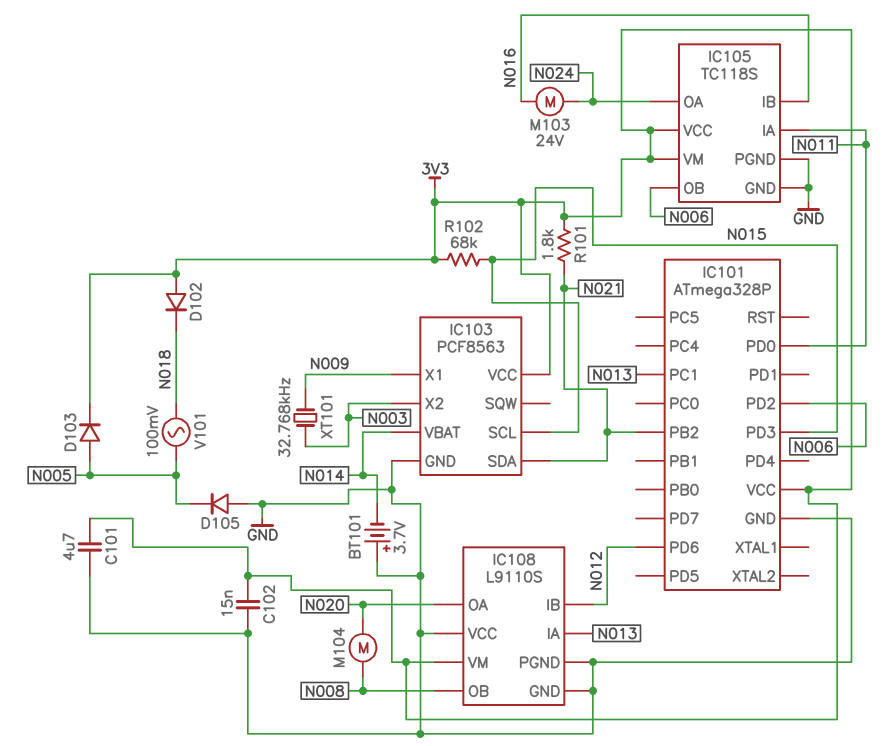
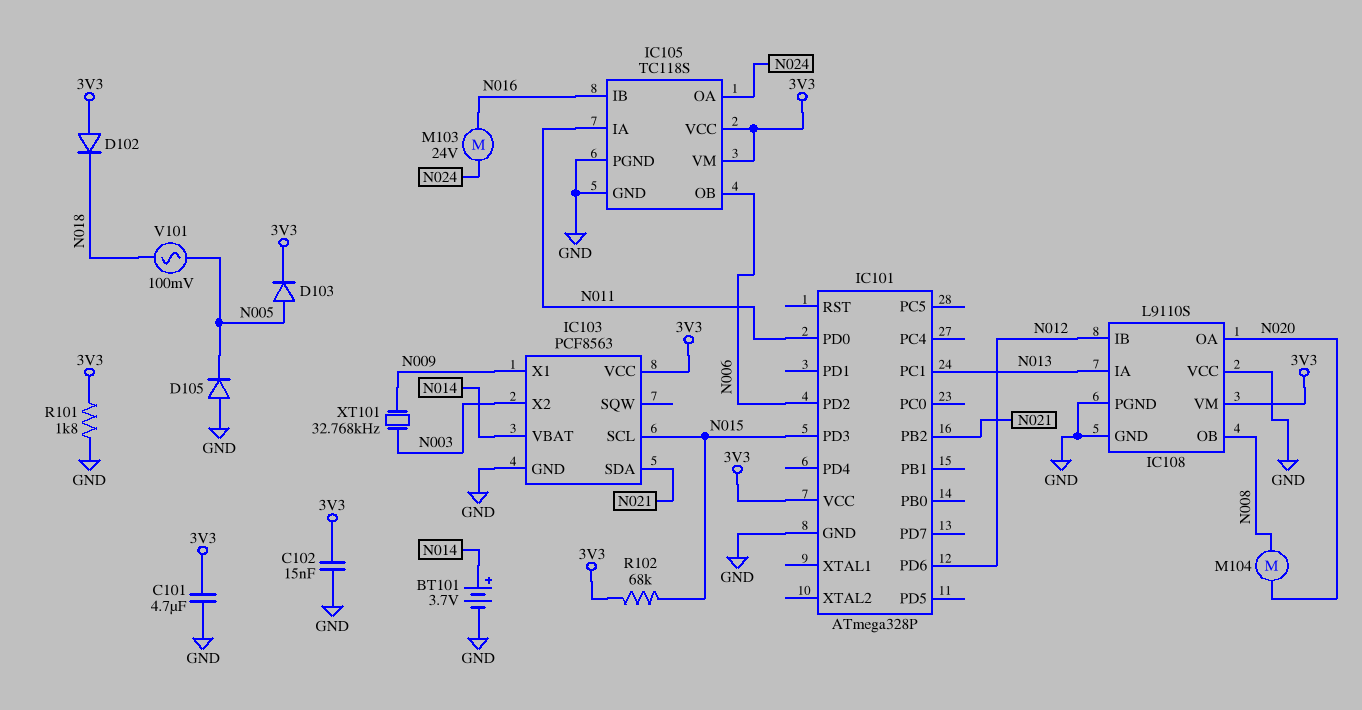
BT101: 3.7V (plus GND, minus N014) -> 3.7V (plus N014, minus GND)
R101: 1.8k (3V3, N021) -> 1.8k (3V3, GND)

